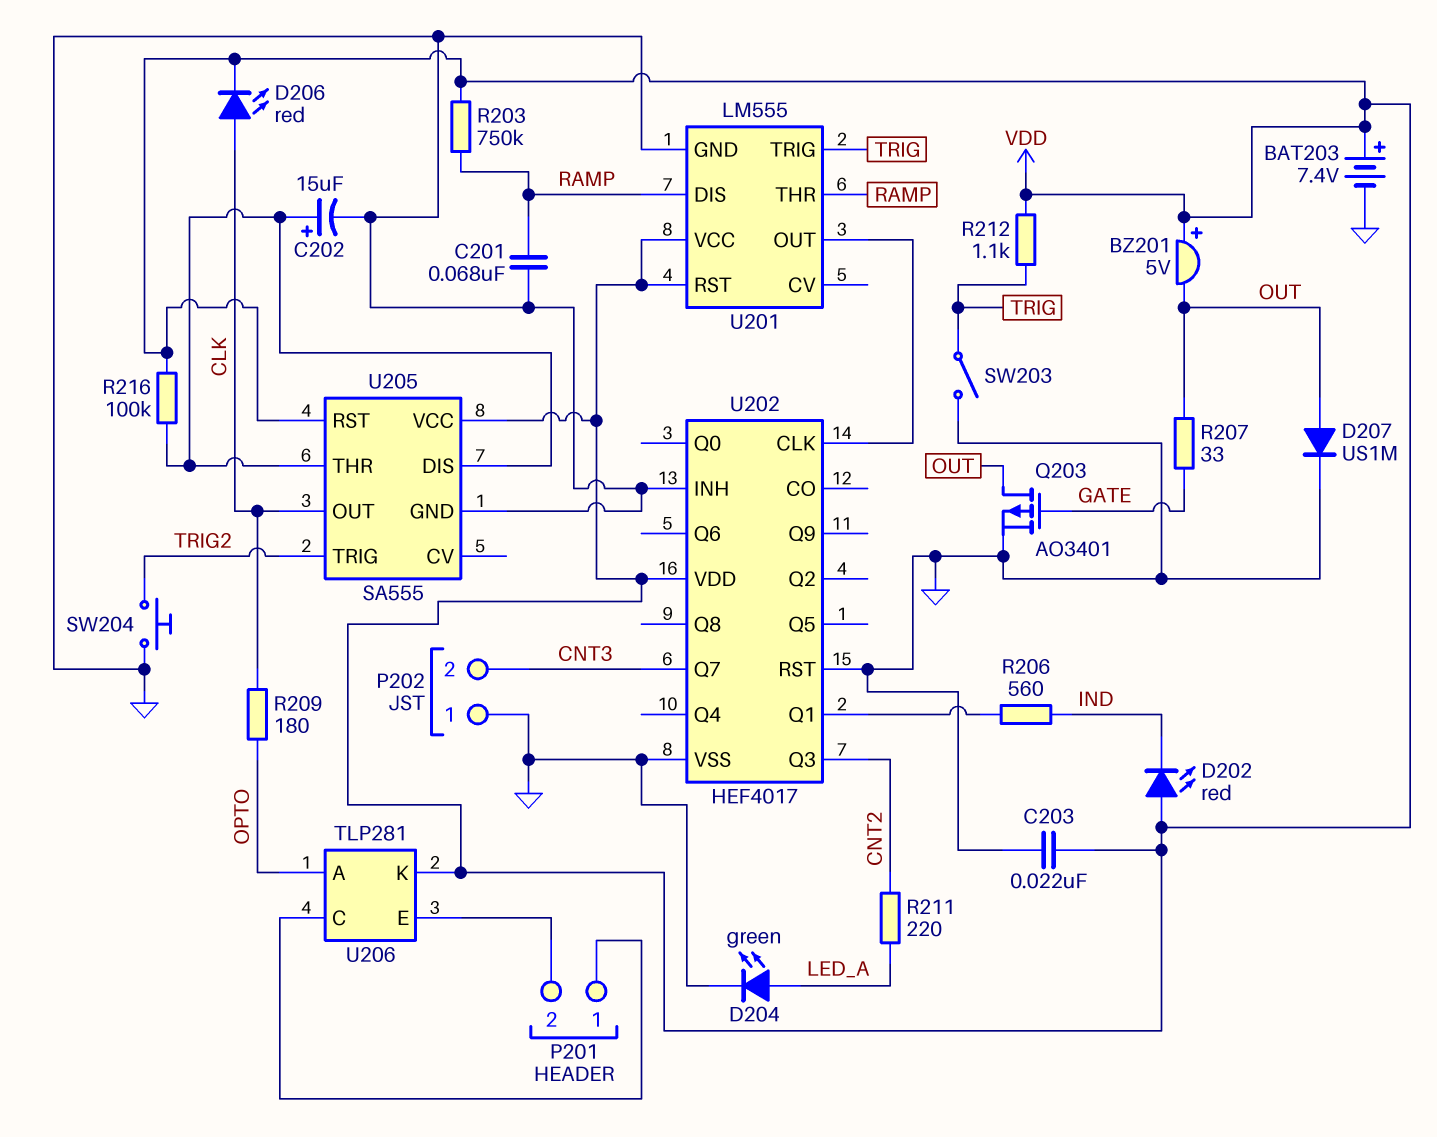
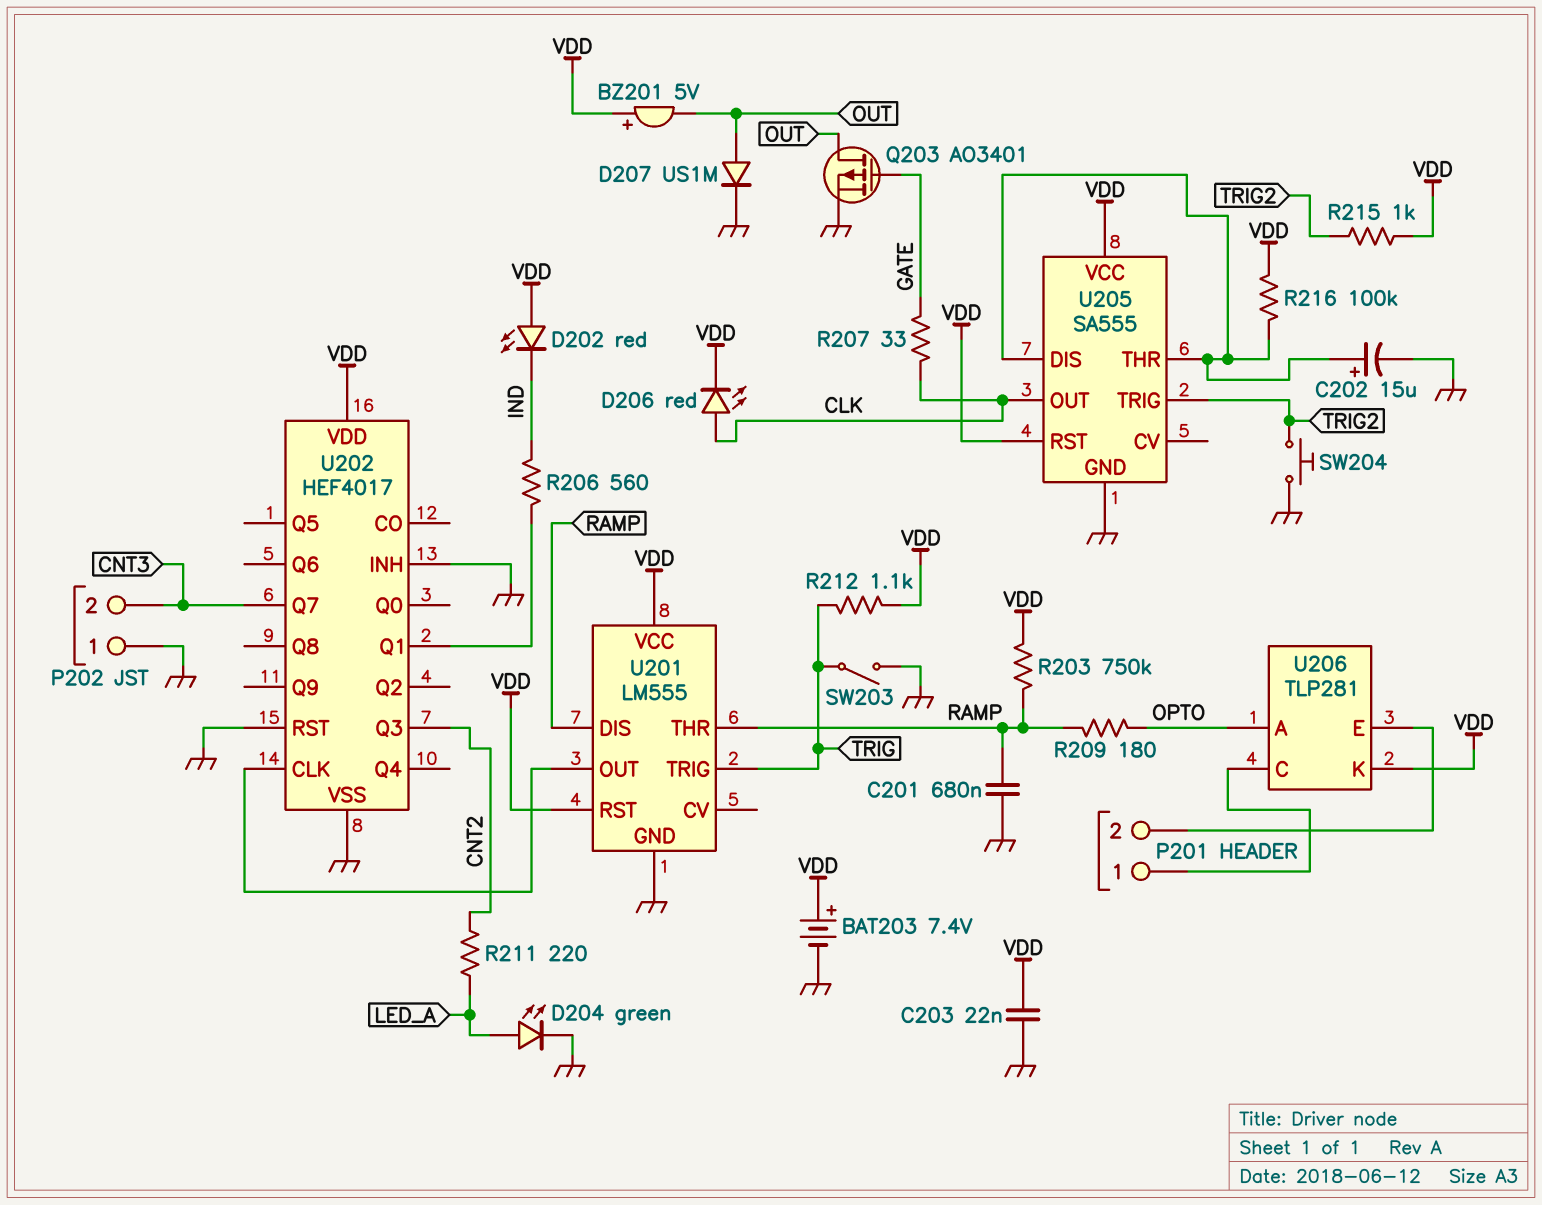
C201: 68nF (GND, RAMP) -> 680nF (GND, RAMP)
R207: 33 (GATE, OUT) -> 33 (CLK, GATE)
R209: 180 (CLK, OPTO) -> 180 (OPTO, RAMP)
R215: none -> 1k (TRIG2, VDD)

